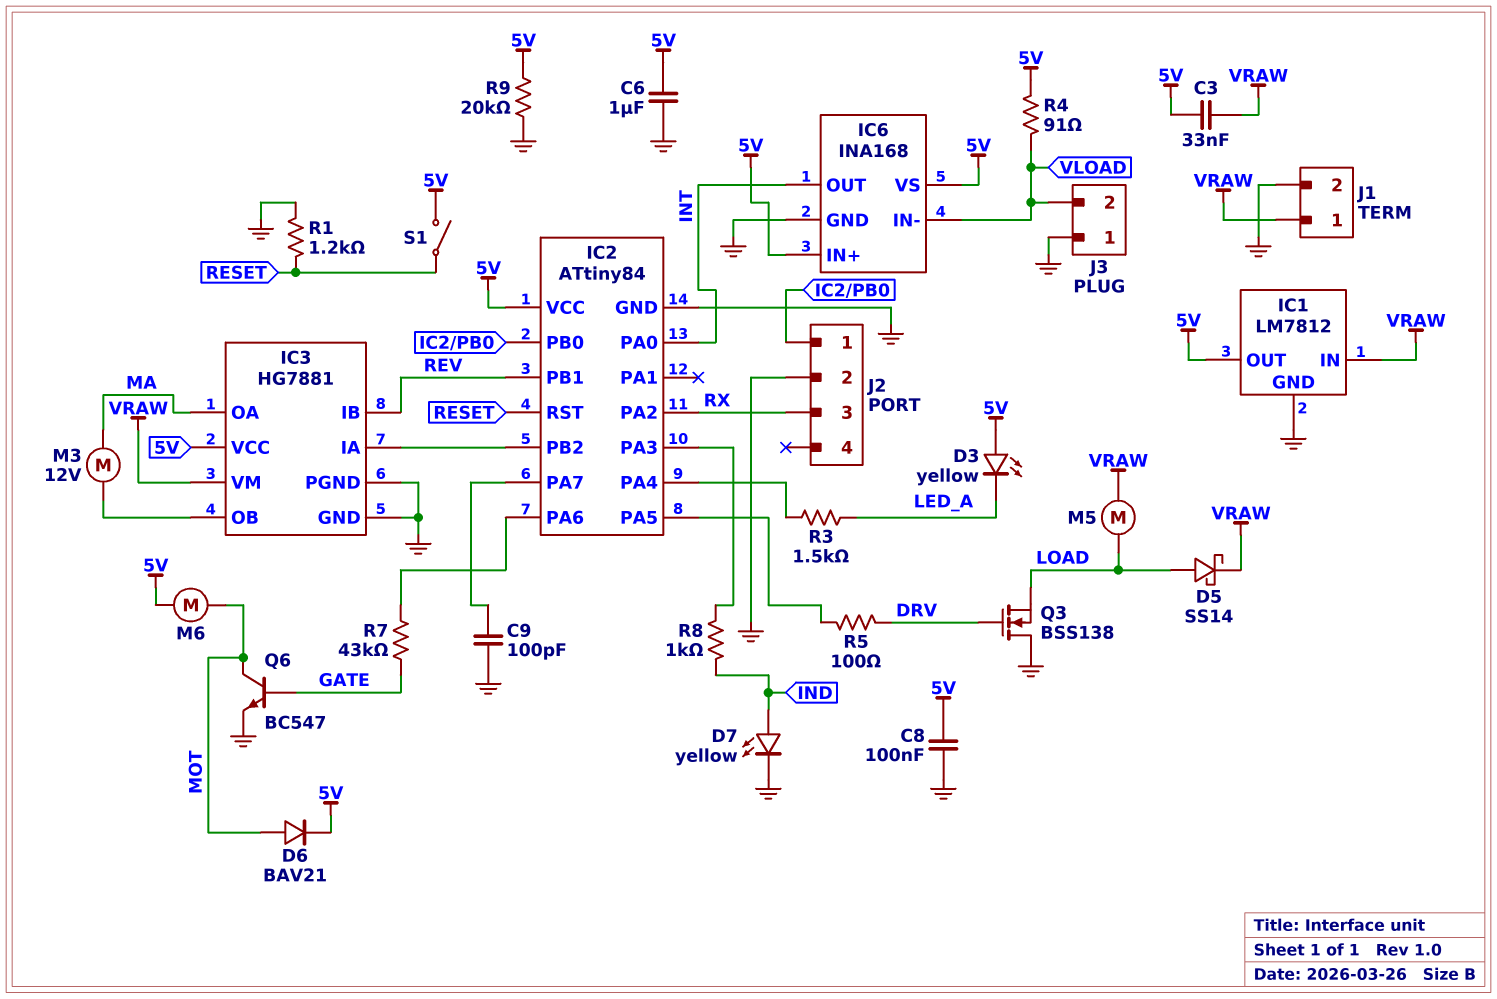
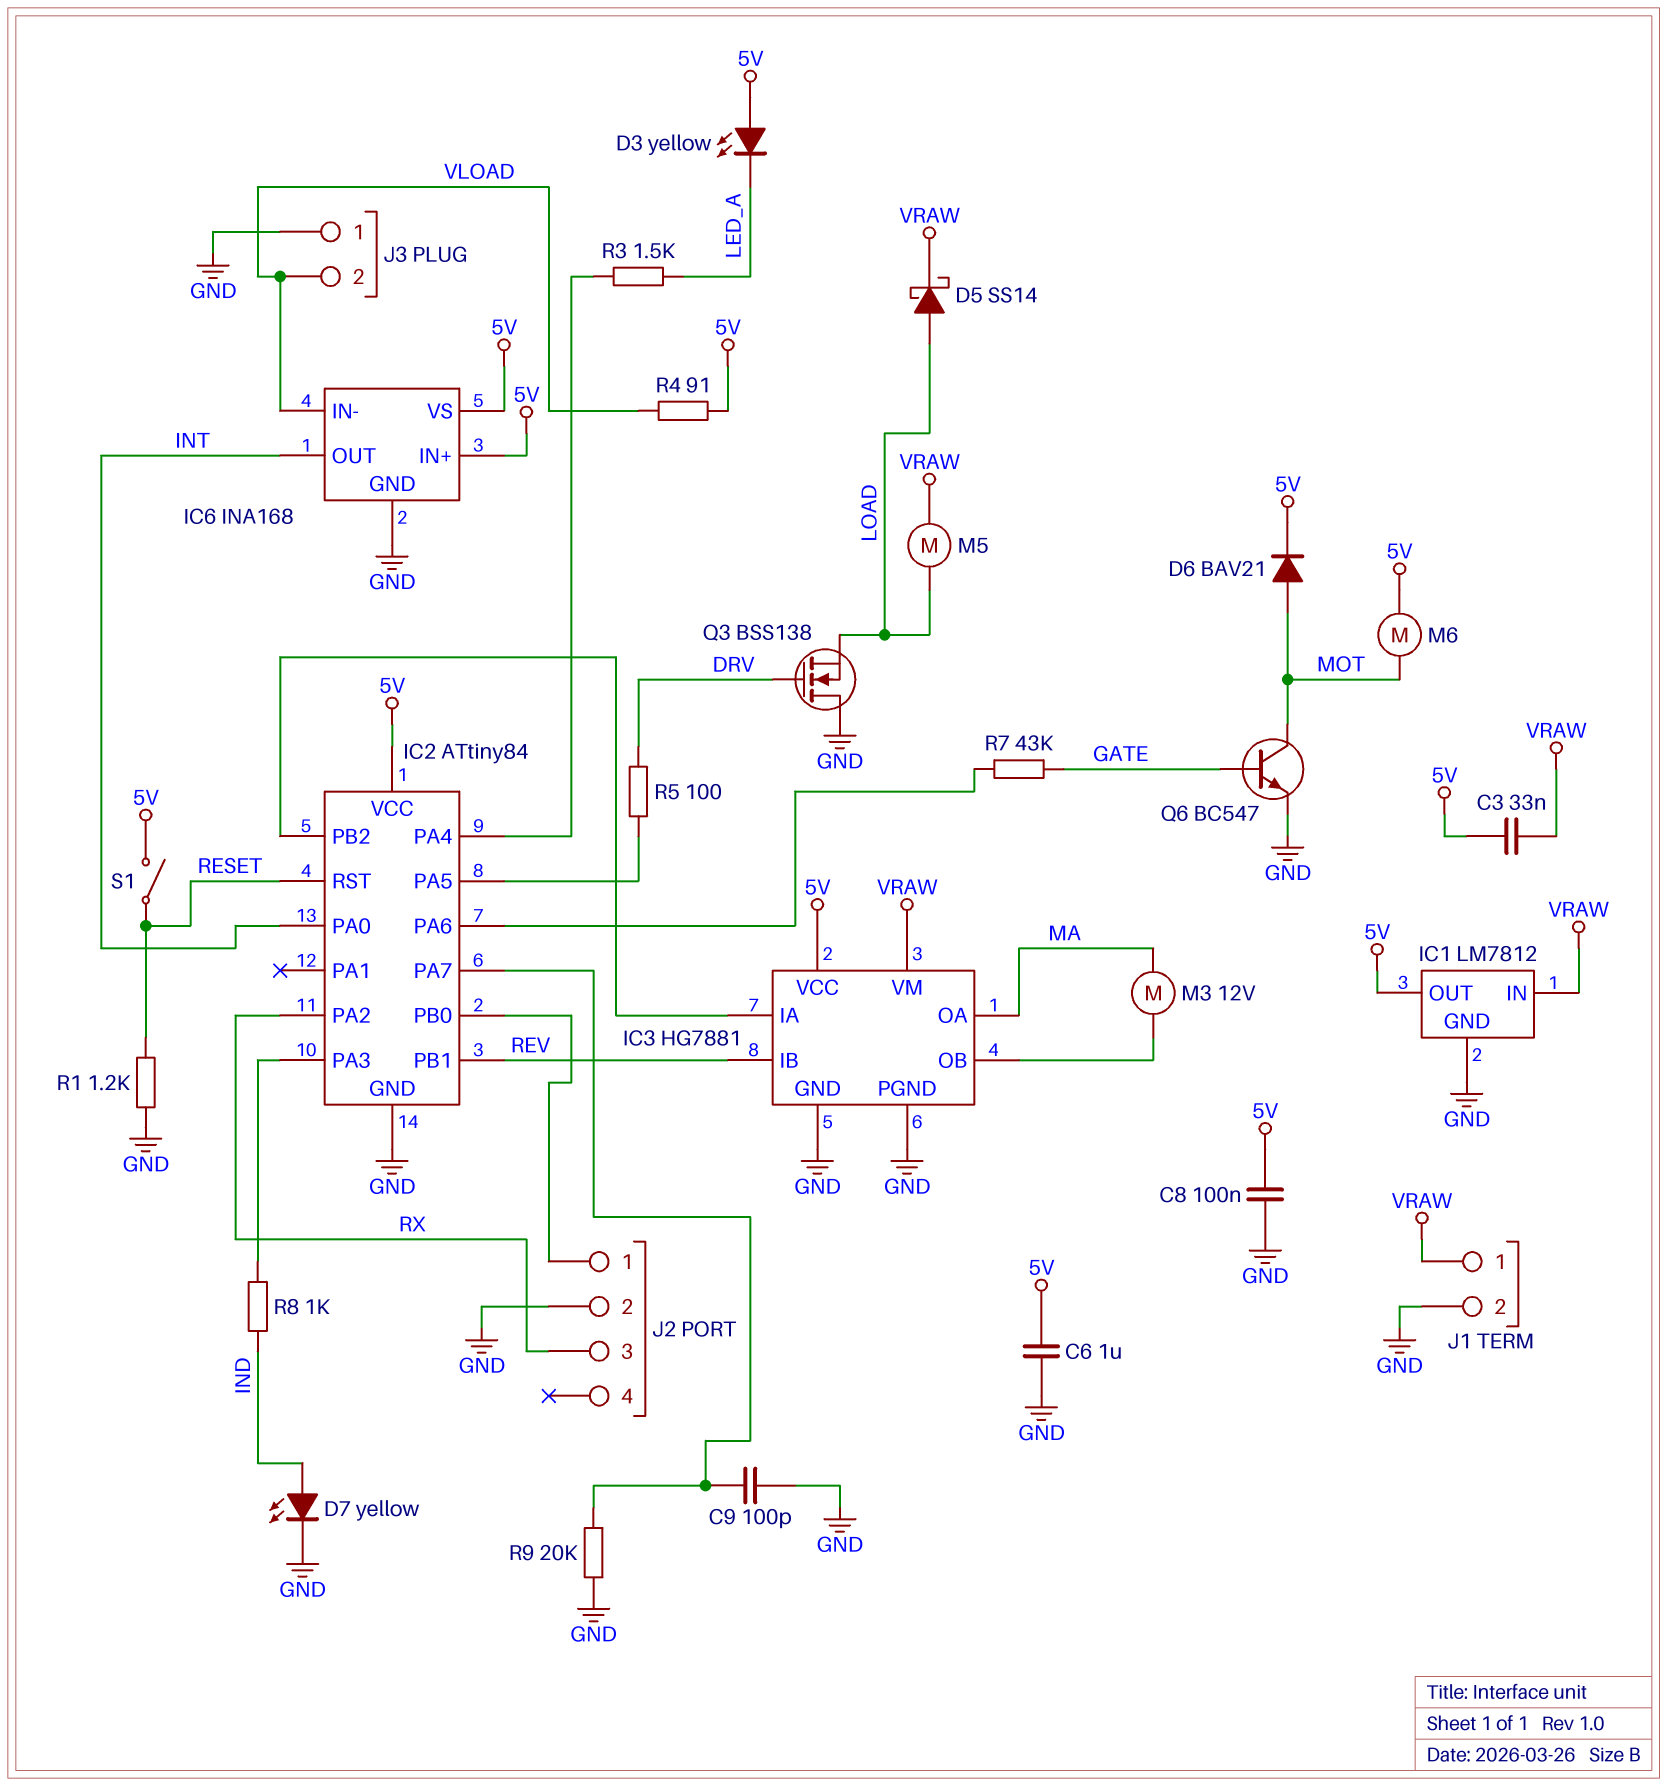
R9: 20k (5V, GND) -> 20k (GND, IC2/PA7)

